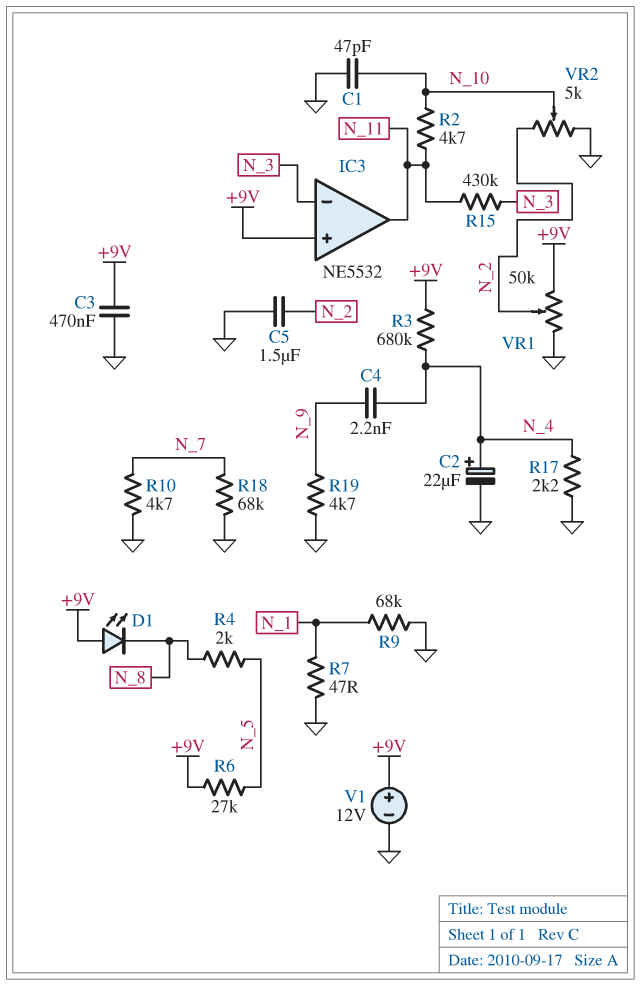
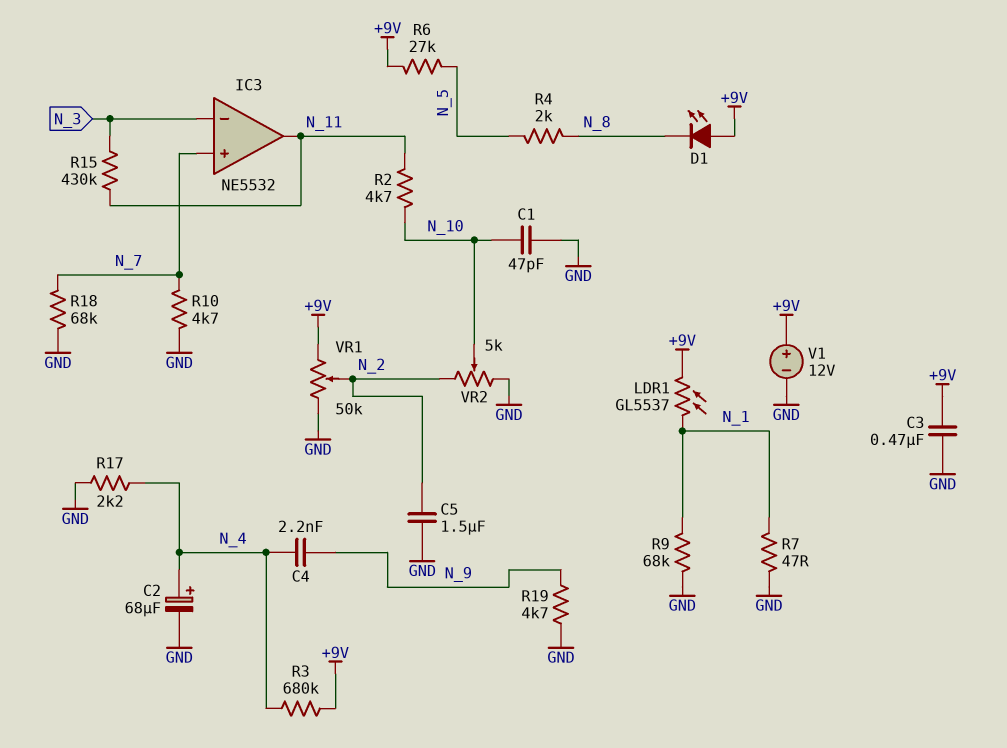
C2: 22uF (plus N_4, minus GND) -> 68uF (plus N_4, minus GND)
IC3 pin in+: +9V -> N_7
LDR1: none -> GL5537 (+9V, N_1)

